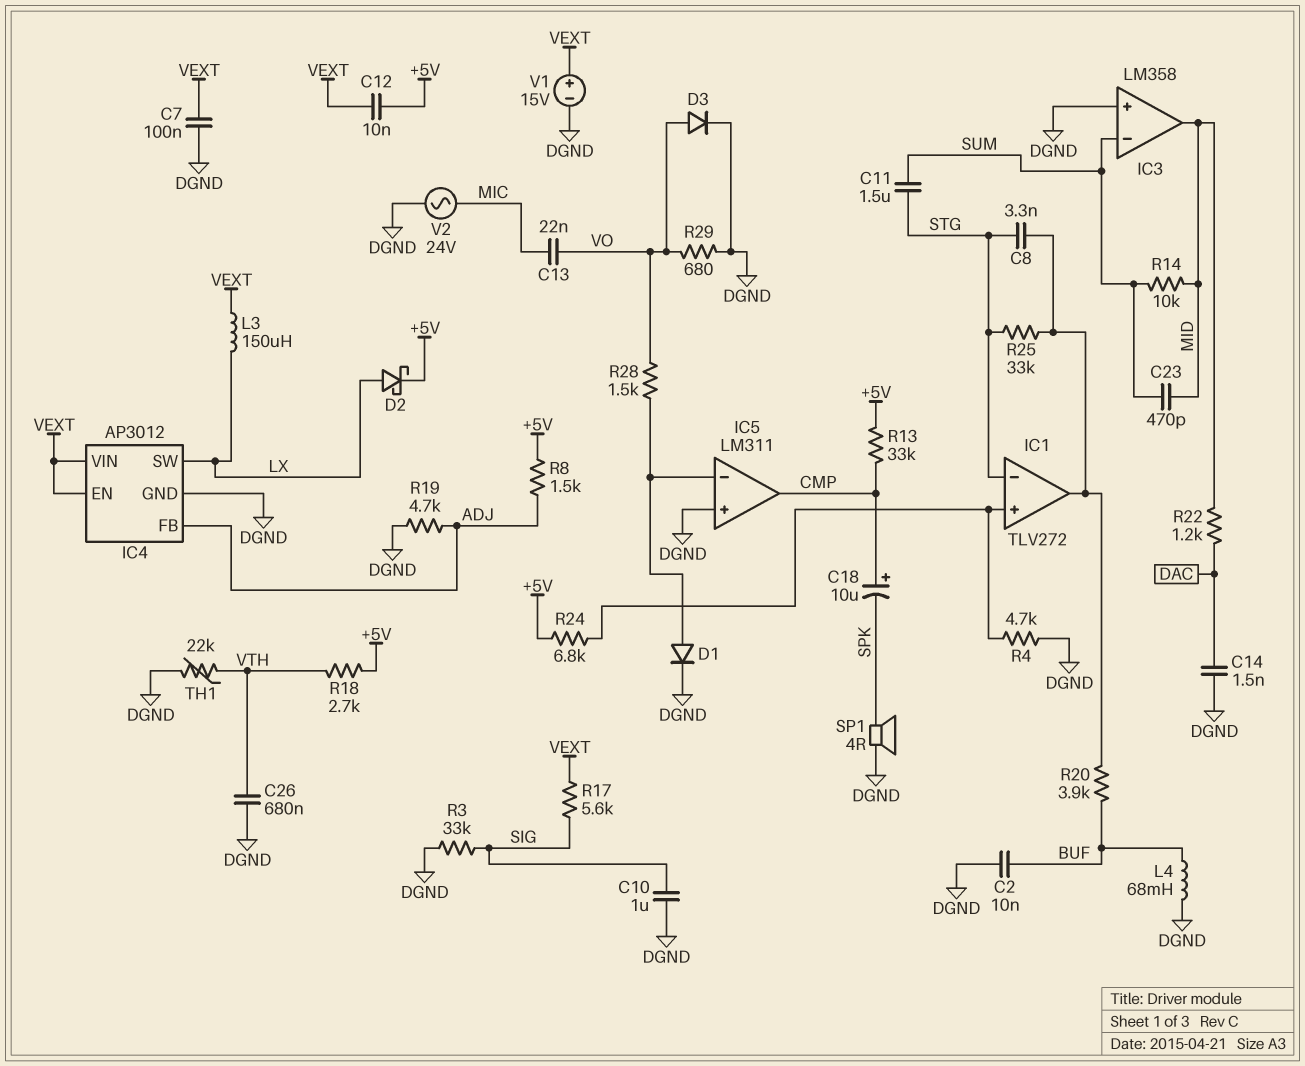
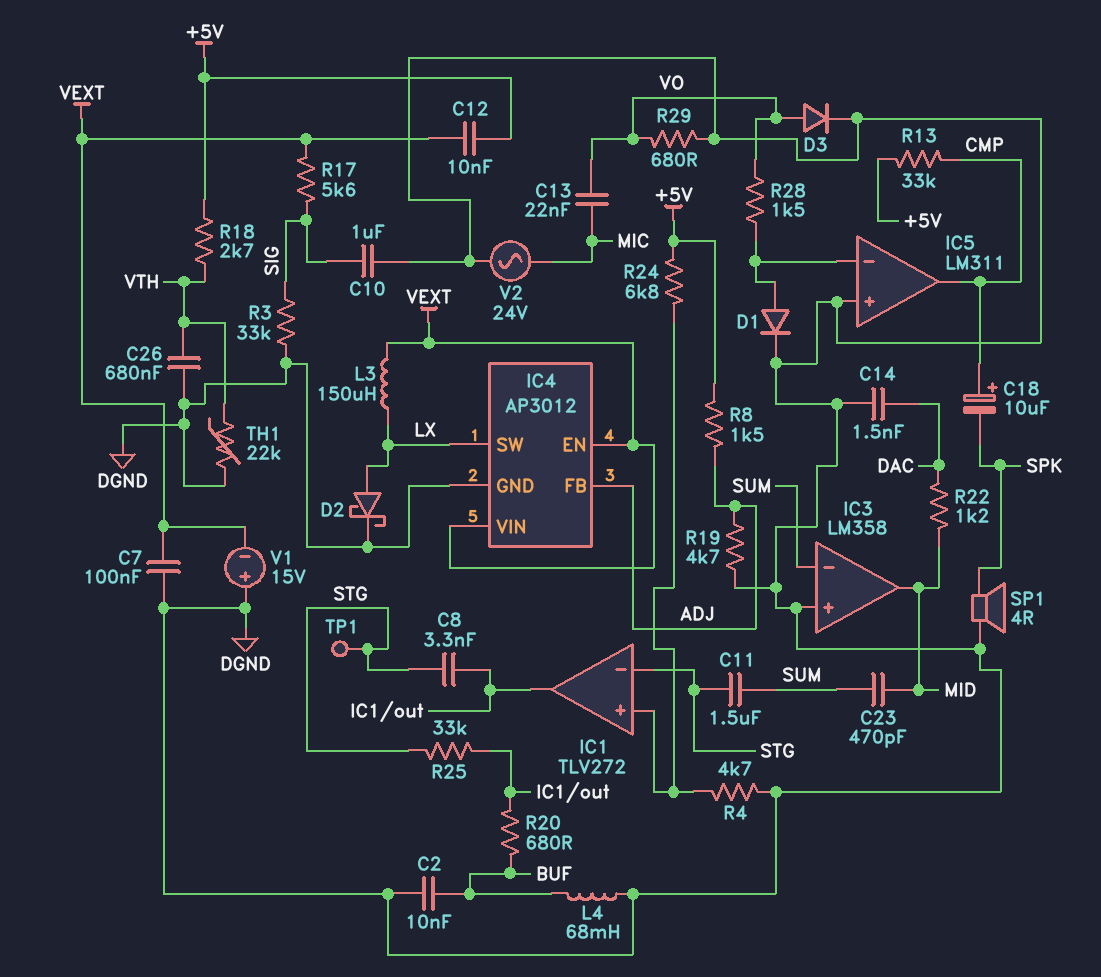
D2: schottky (A LX, K +5V) -> schottky (A LX, K DGND)
R14: 10k (MID, SUM) -> none
R20: 3.9k (BUF, IC1/out) -> 680 (BUF, IC1/out)
TP1: none -> test point (STG)
V1: 15V (plus VEXT, minus DGND) -> 15V (plus DGND, minus VEXT)

